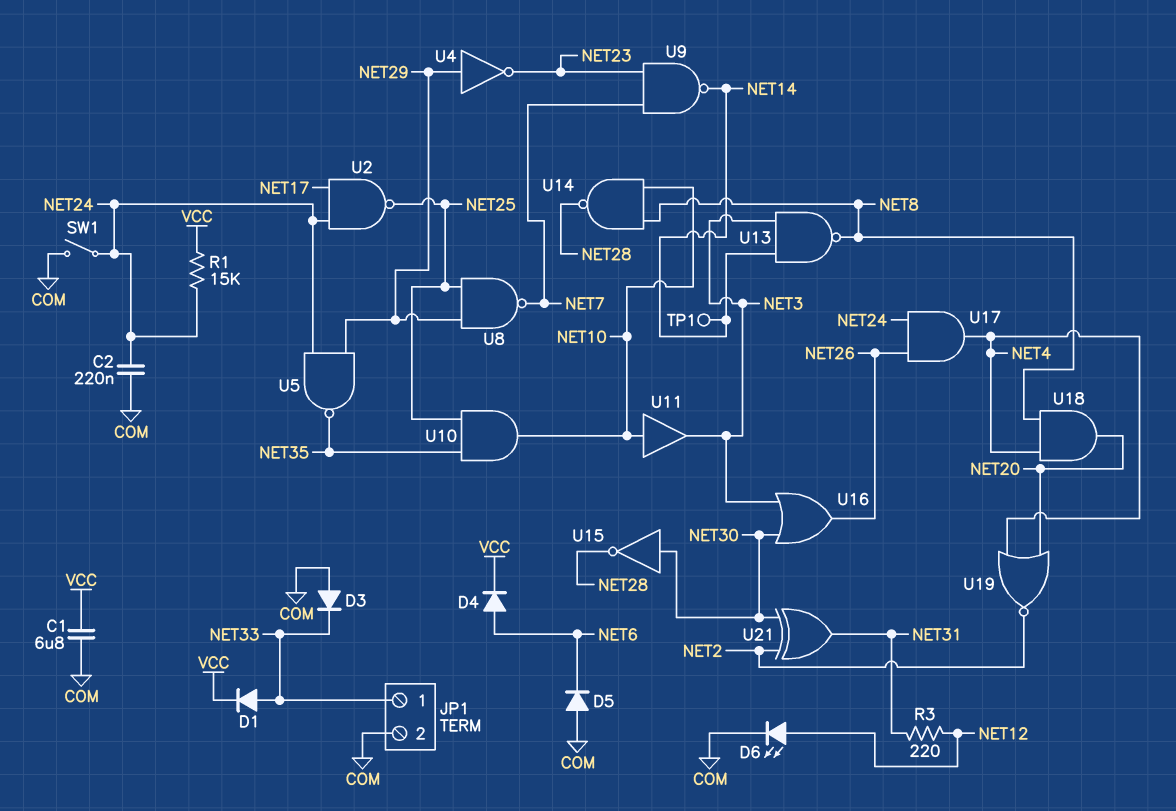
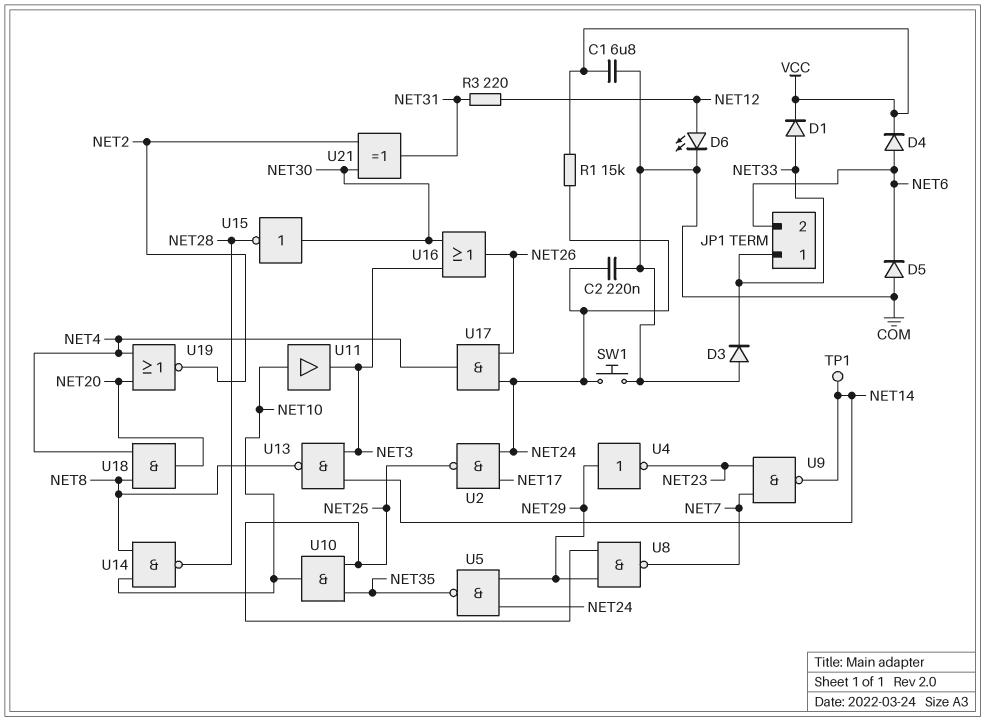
JP1 pin 2: COM -> NET6
SW1: switch (COM, NET24) -> button (COM, NET24)

